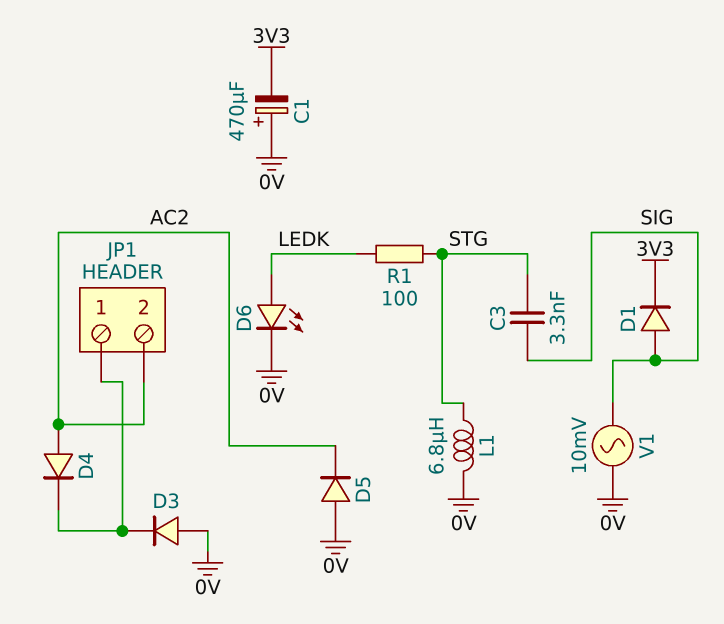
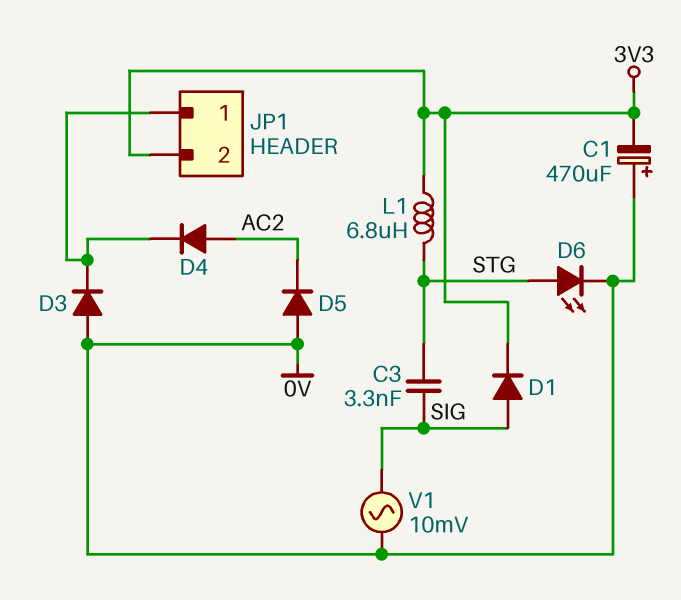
D6: LED (A LEDK, K 0V) -> LED (A STG, K 0V)
JP1 pin 2: AC2 -> 3V3
L1: 6.8uH (0V, STG) -> 6.8uH (3V3, STG)
R1: 100 (LEDK, STG) -> none

